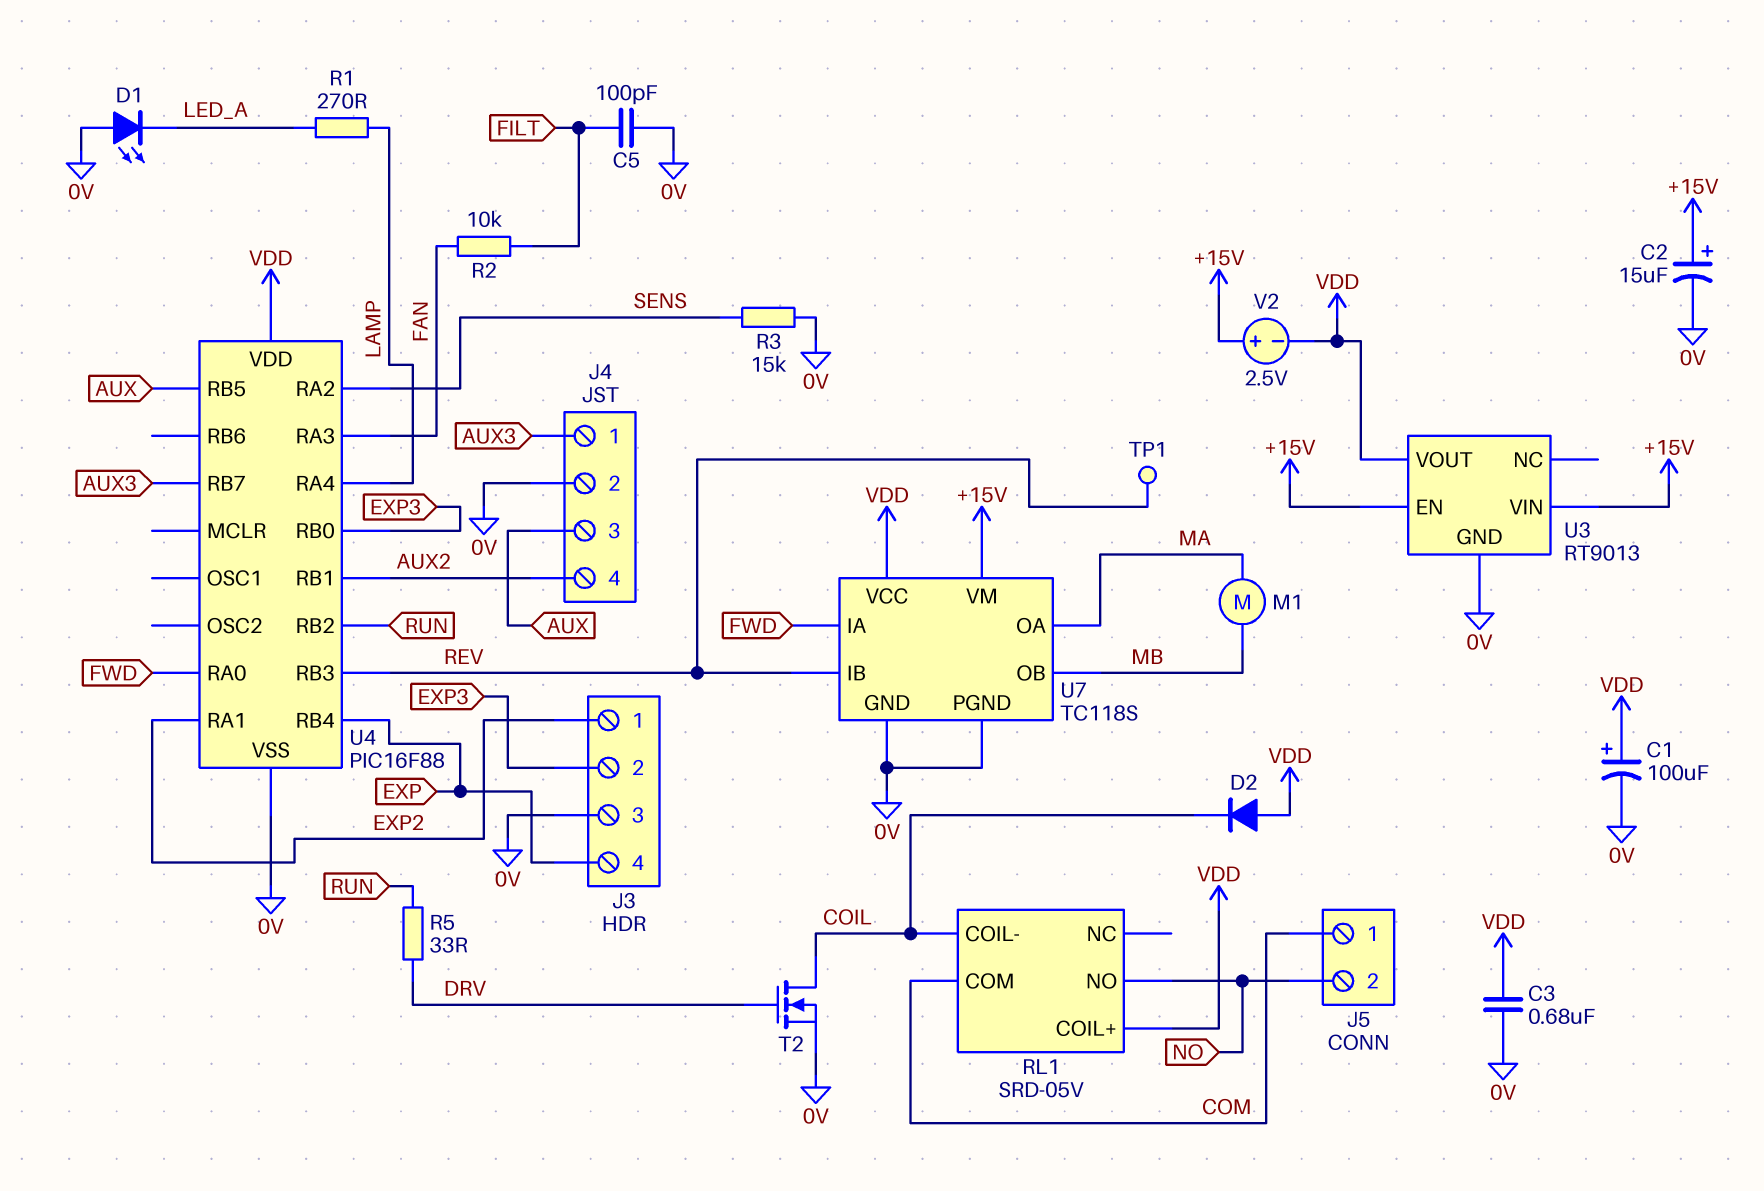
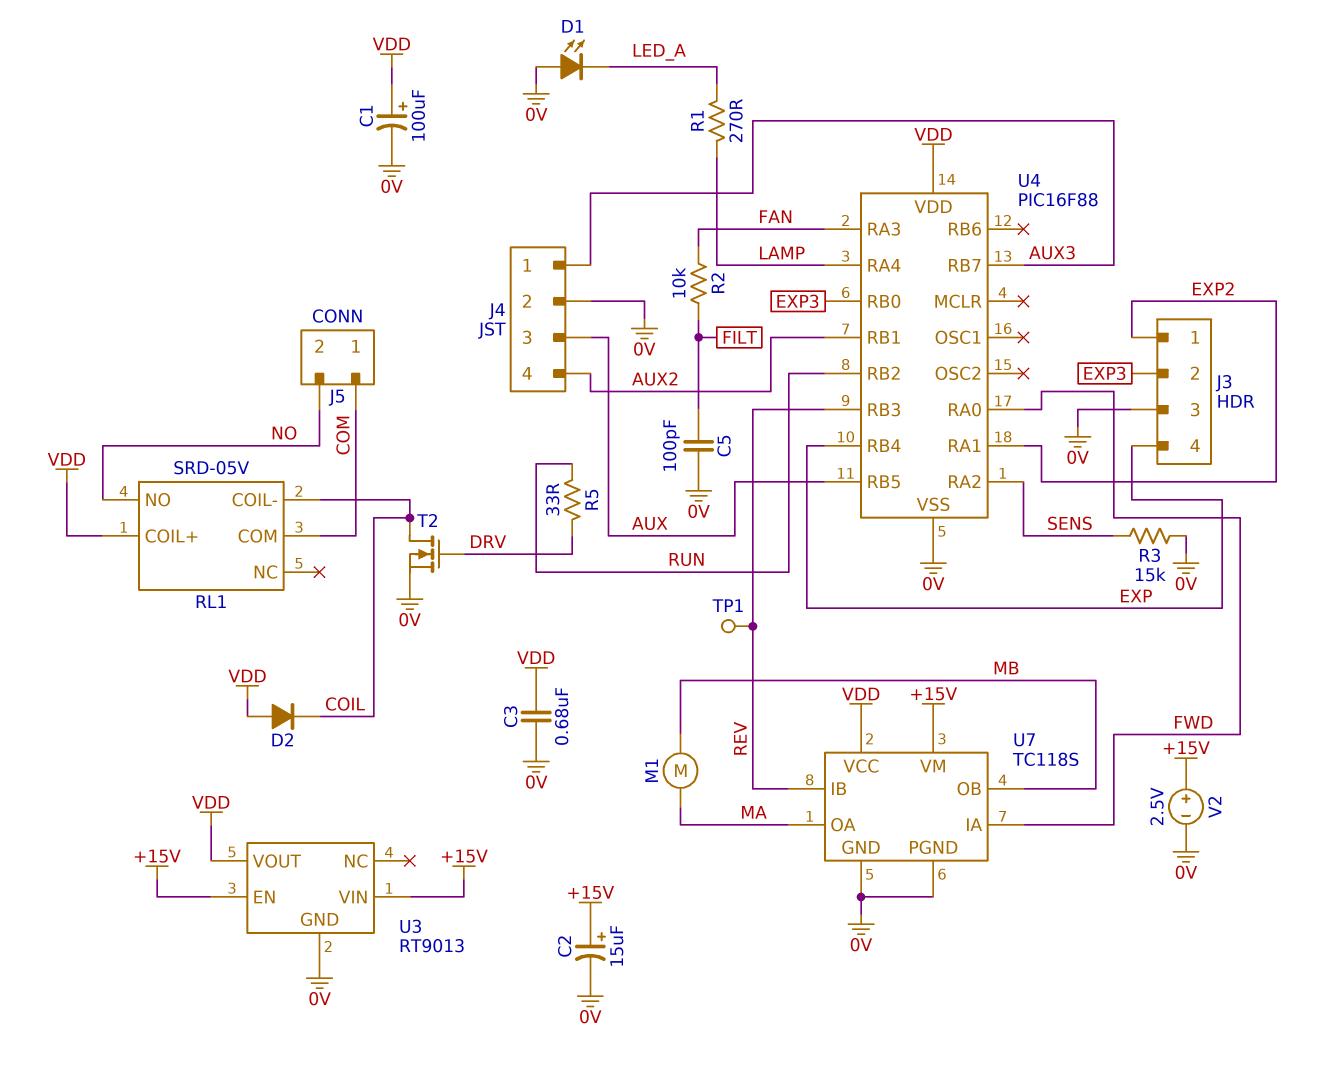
V2: 2.5V (plus +15V, minus VDD) -> 2.5V (plus +15V, minus 0V)

